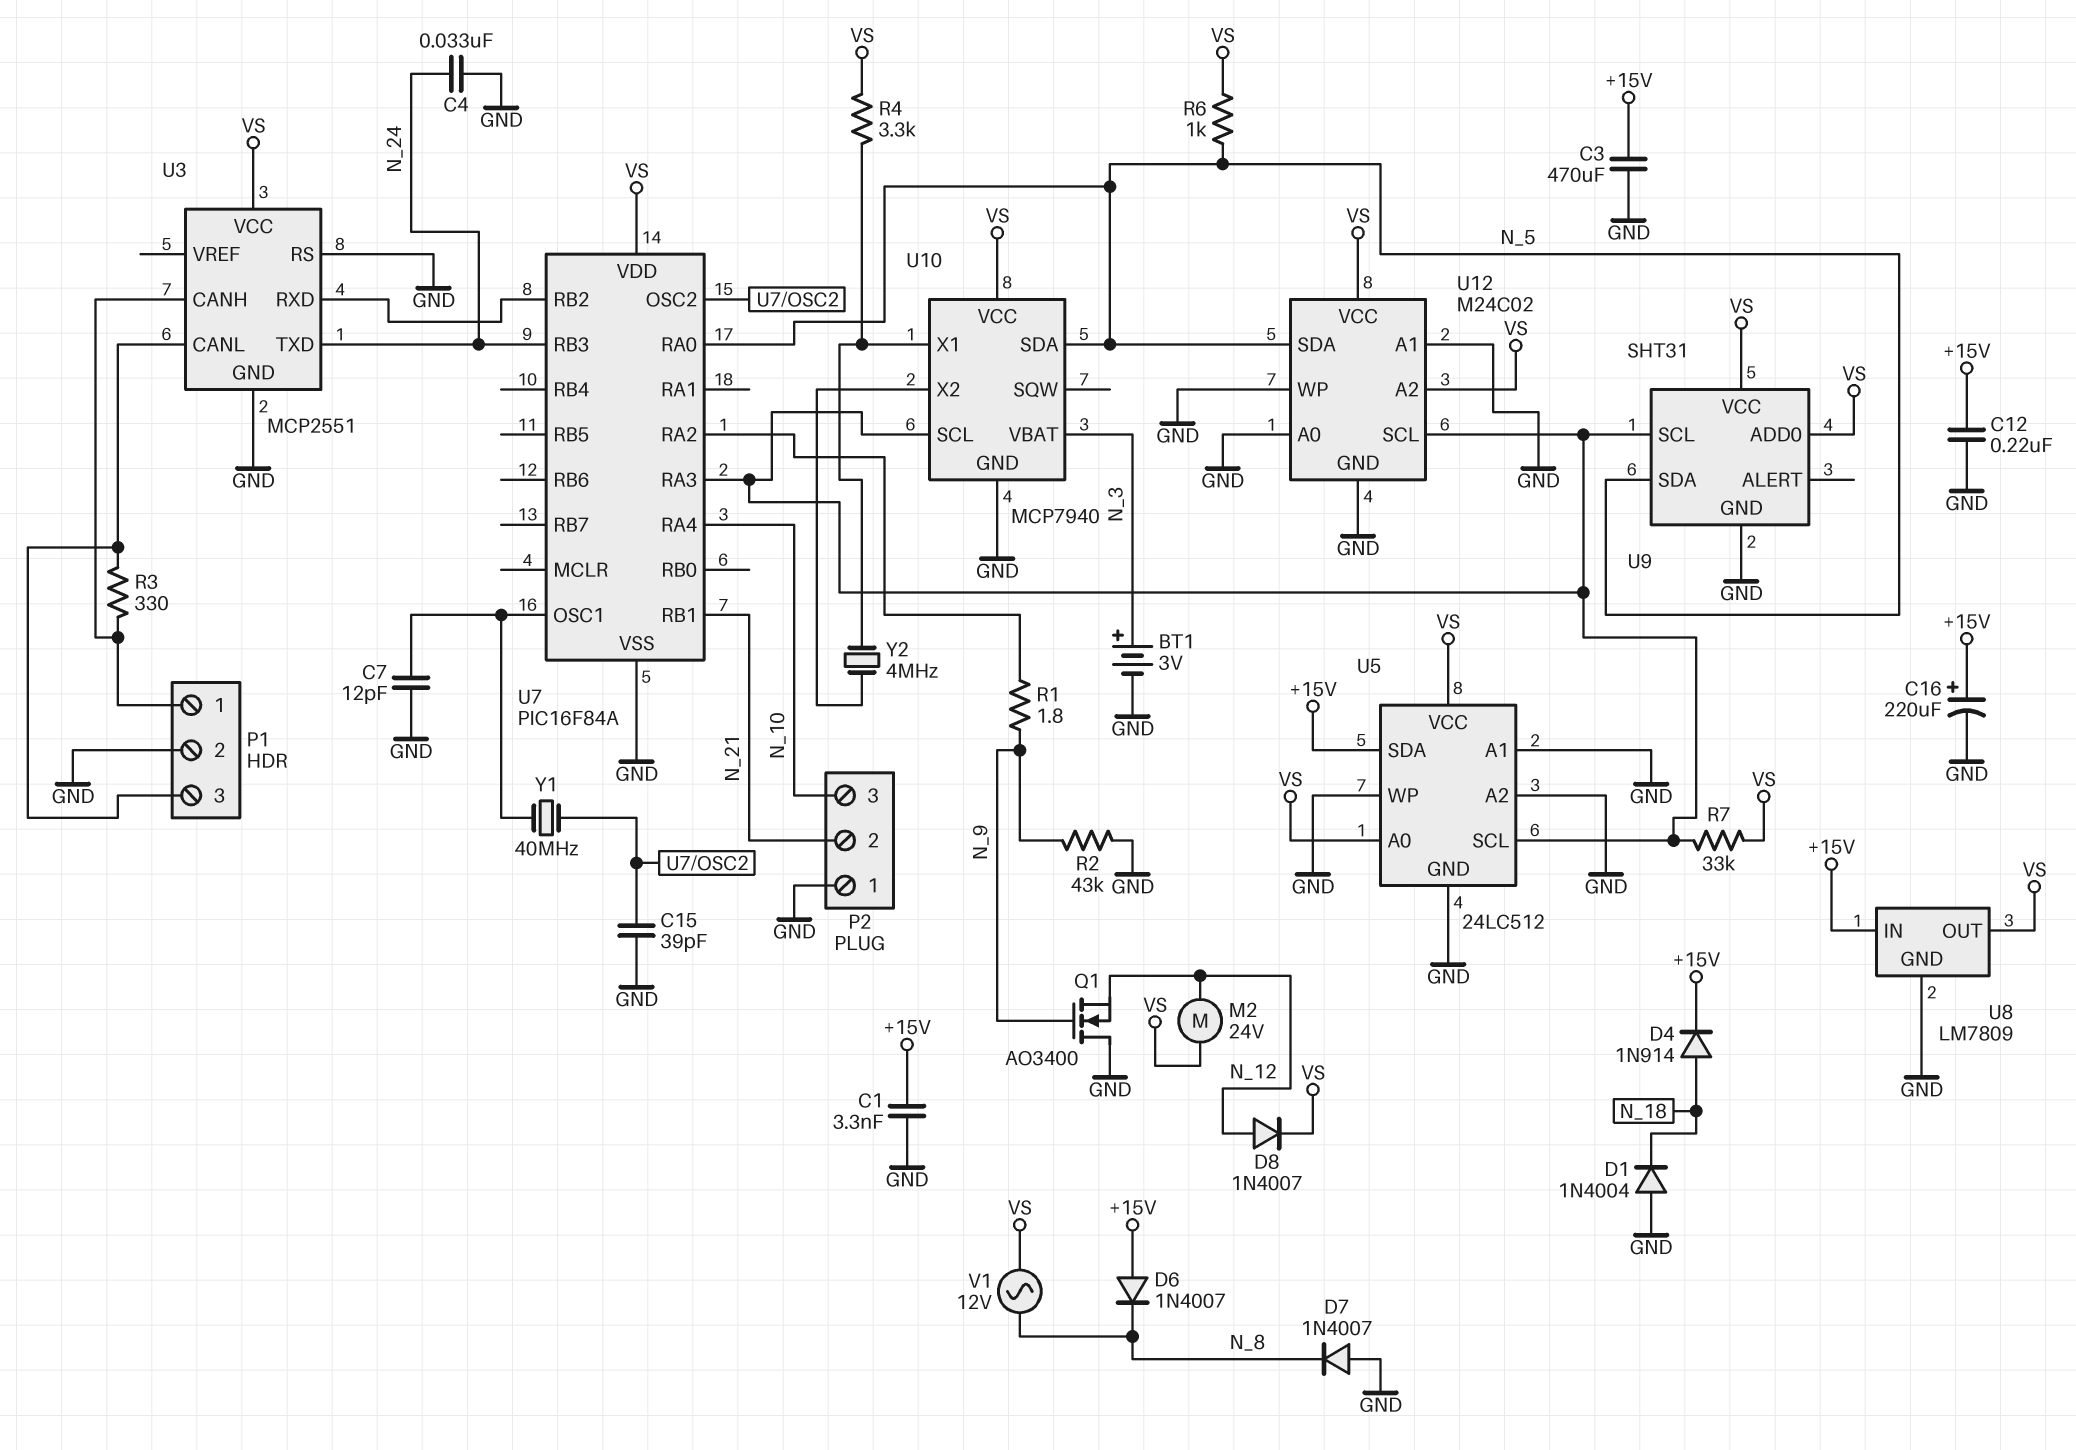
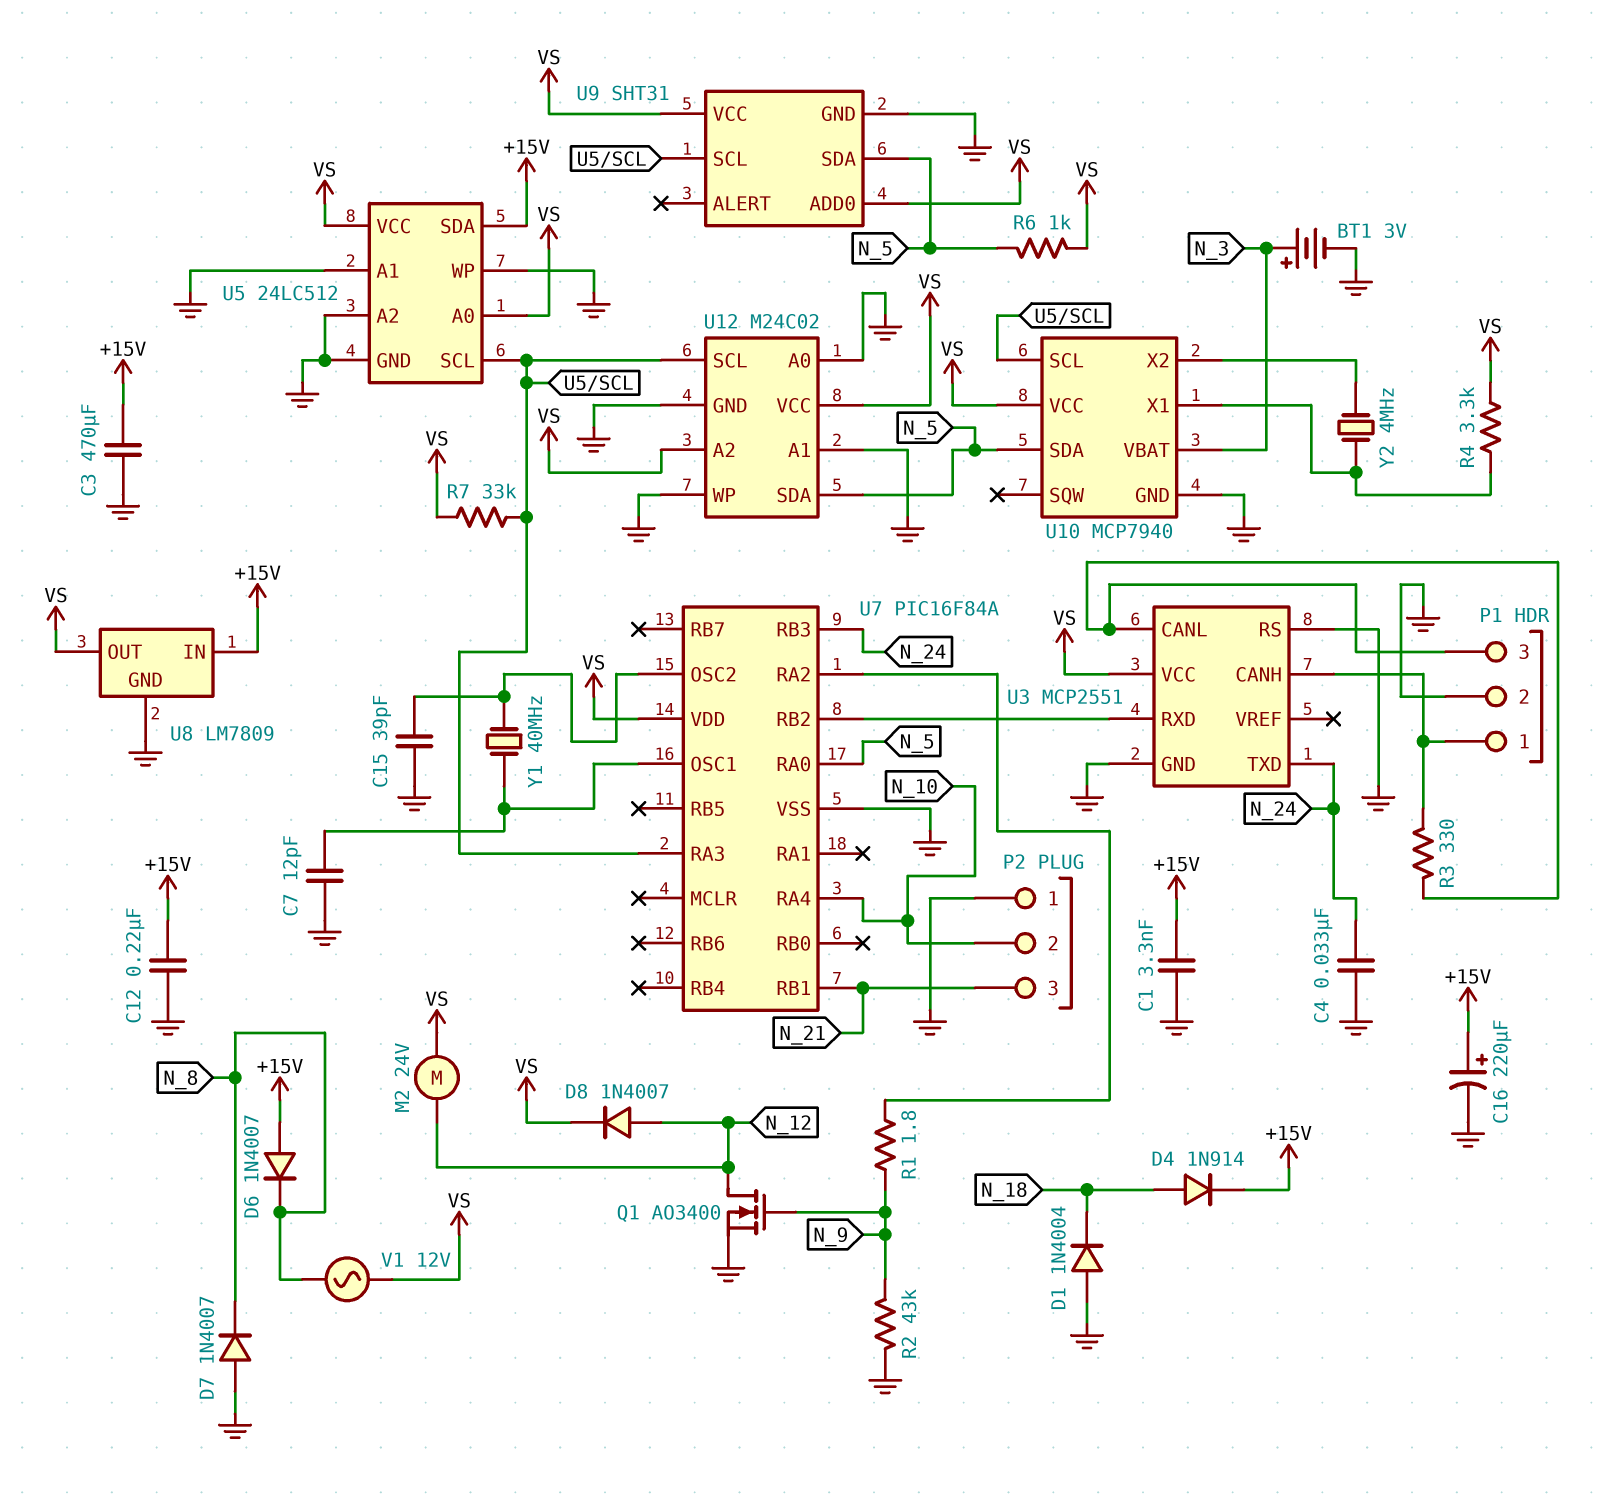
P2 pin 2: N_21 -> N_10
P2 pin 3: N_10 -> N_21
Q1: NMOS AO3400 (G N_9, D GND, S N_12) -> NMOS AO3400 (G N_9, D N_12, S GND)

